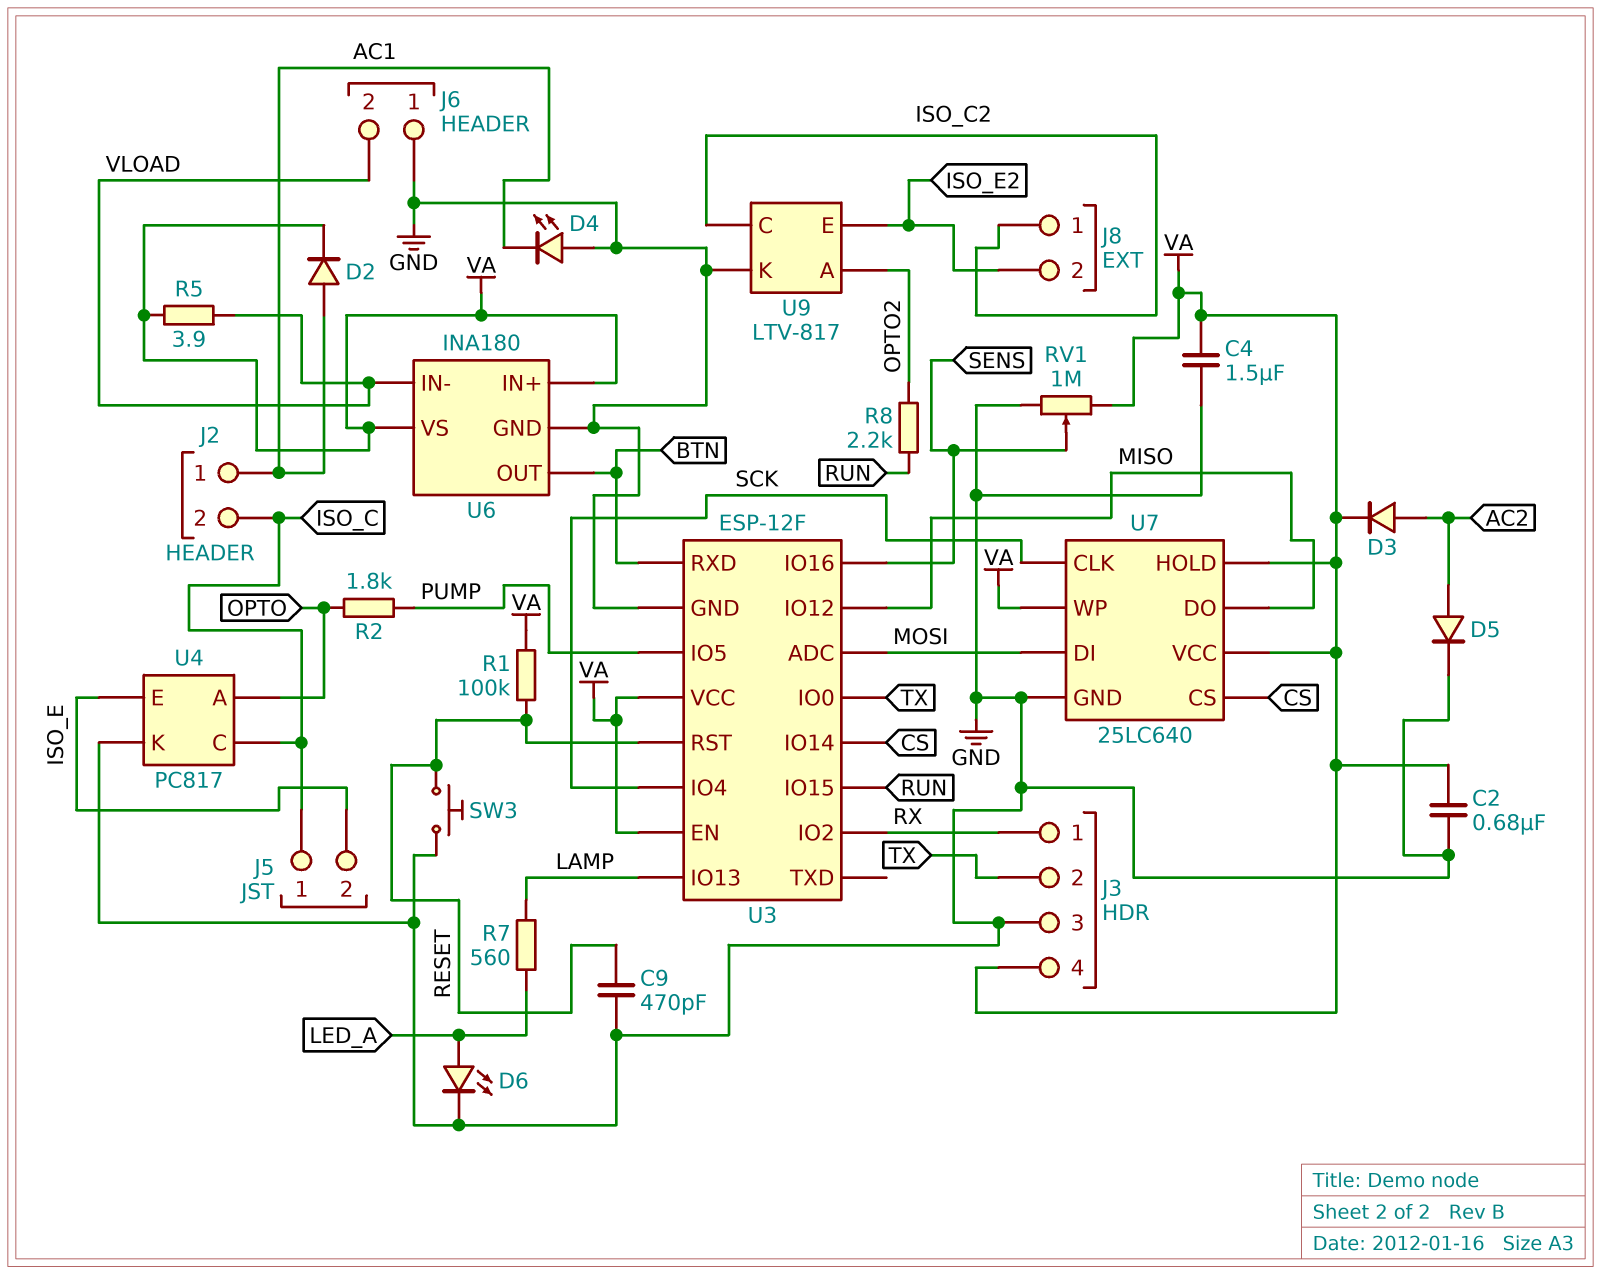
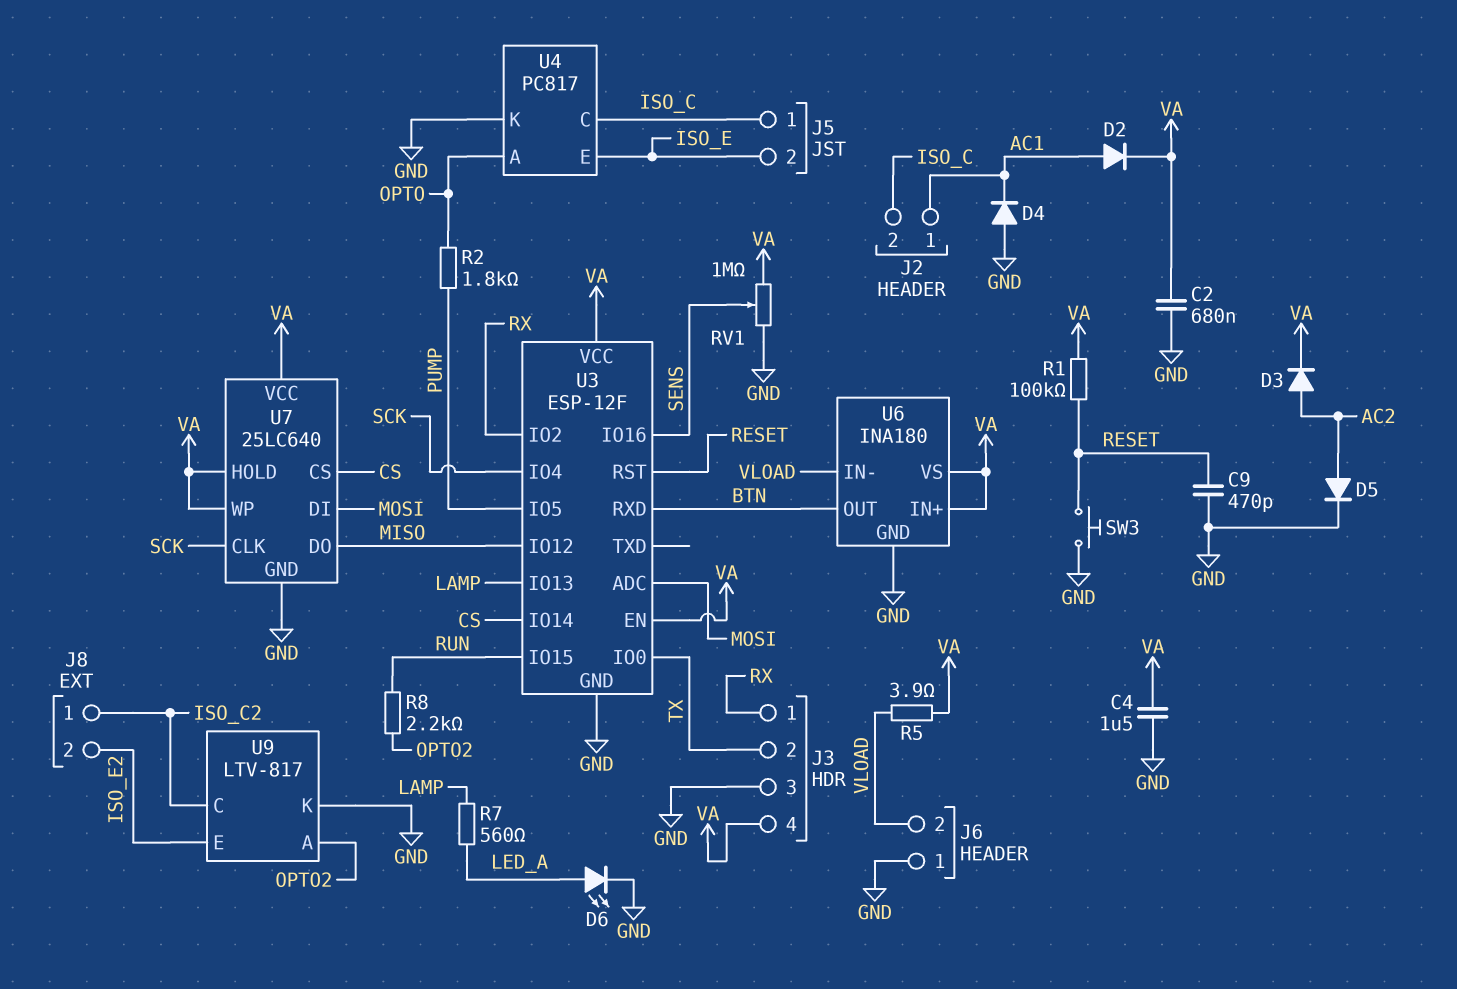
D4: LED (A GND, K AC1) -> diode (A GND, K AC1)

